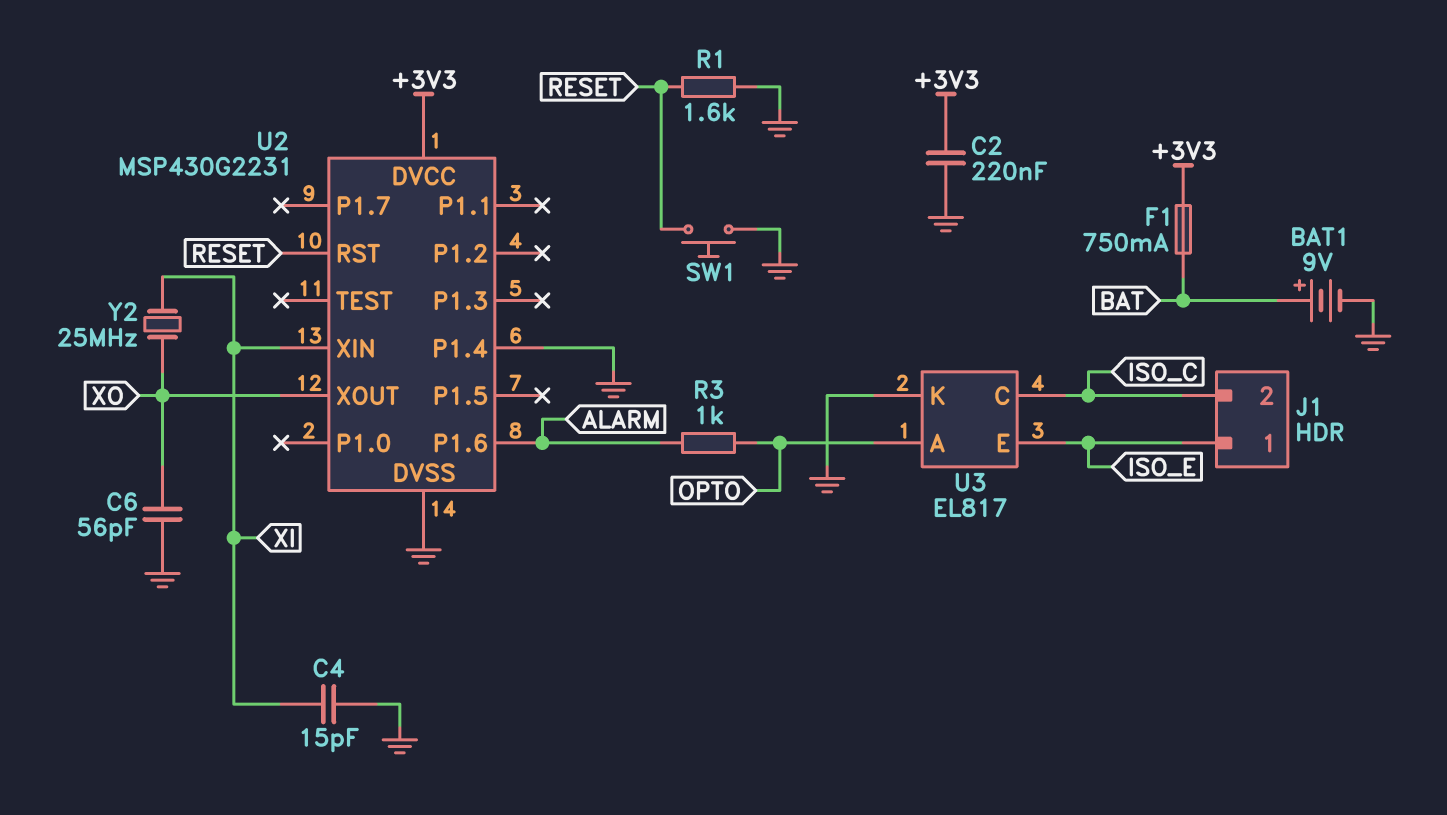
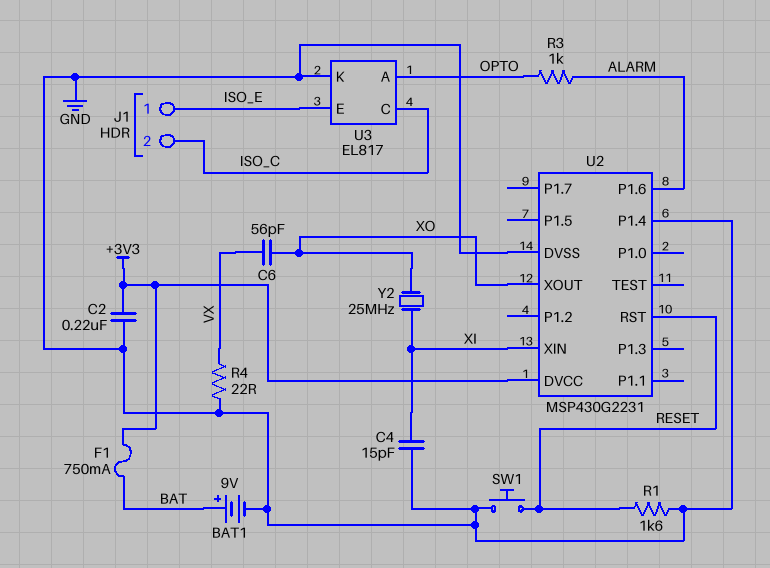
C6: 56pF (GND, XO) -> 56pF (VX, XO)
R4: none -> 22 (GND, VX)

